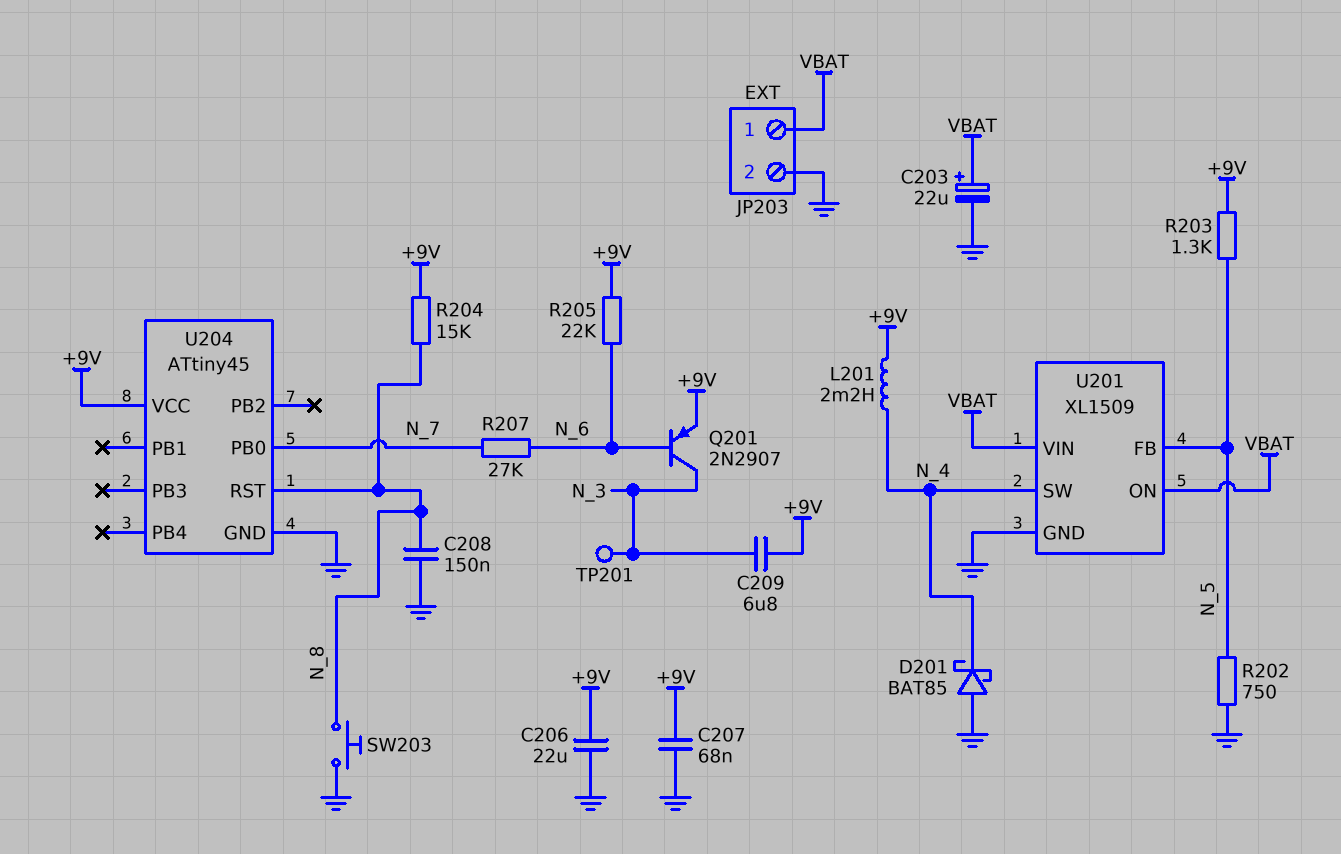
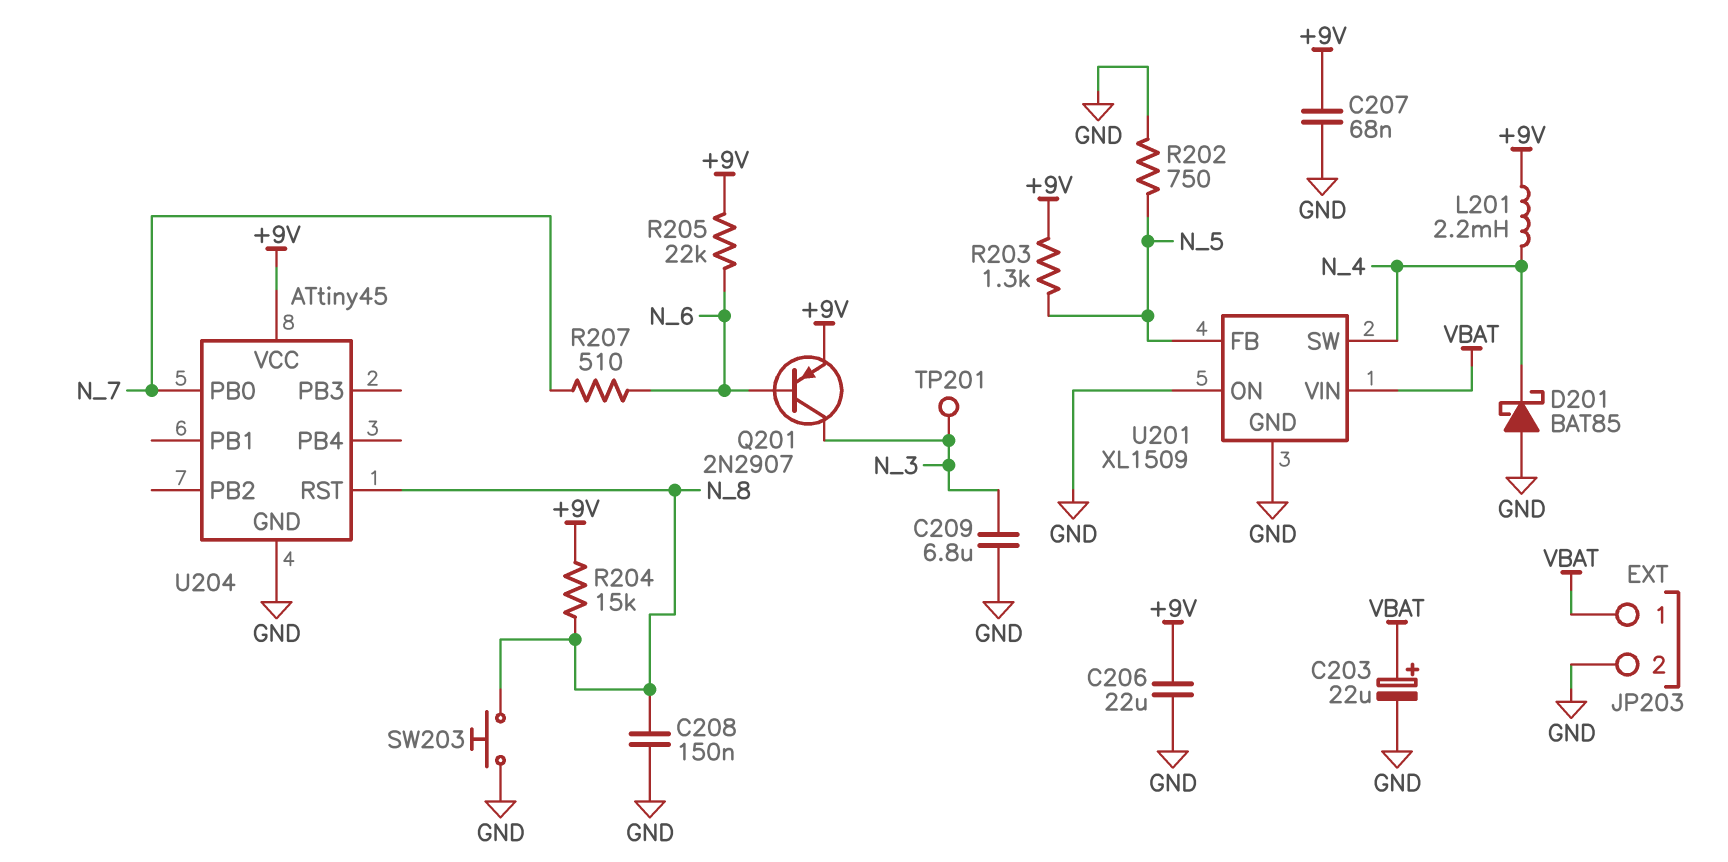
C209: 6.8uF (+9V, N_3) -> 6.8uF (GND, N_3)
R207: 27k (N_6, N_7) -> 510 (N_6, N_7)
U201 pin ON: VBAT -> GND

